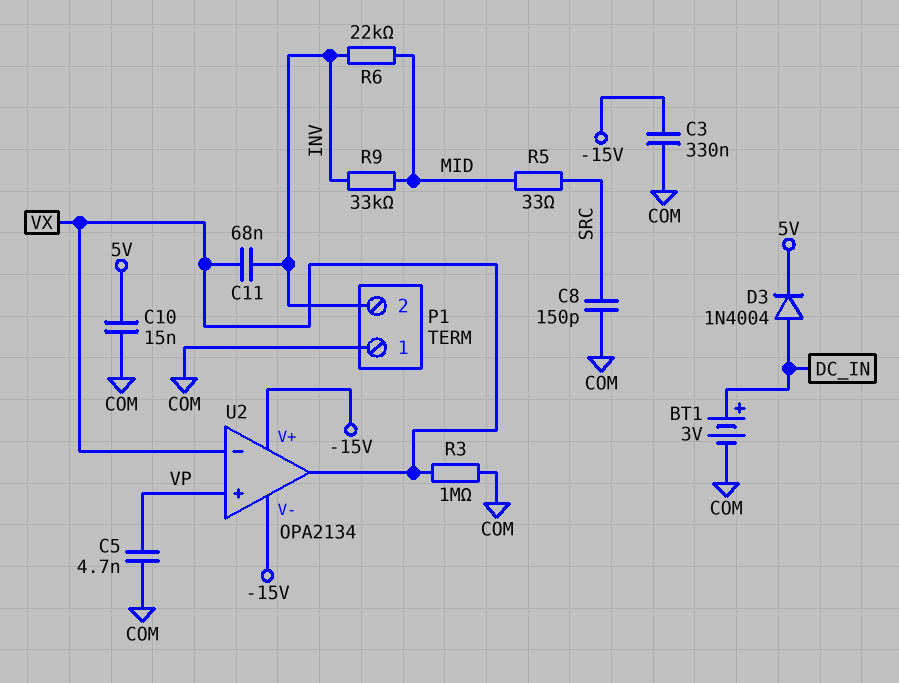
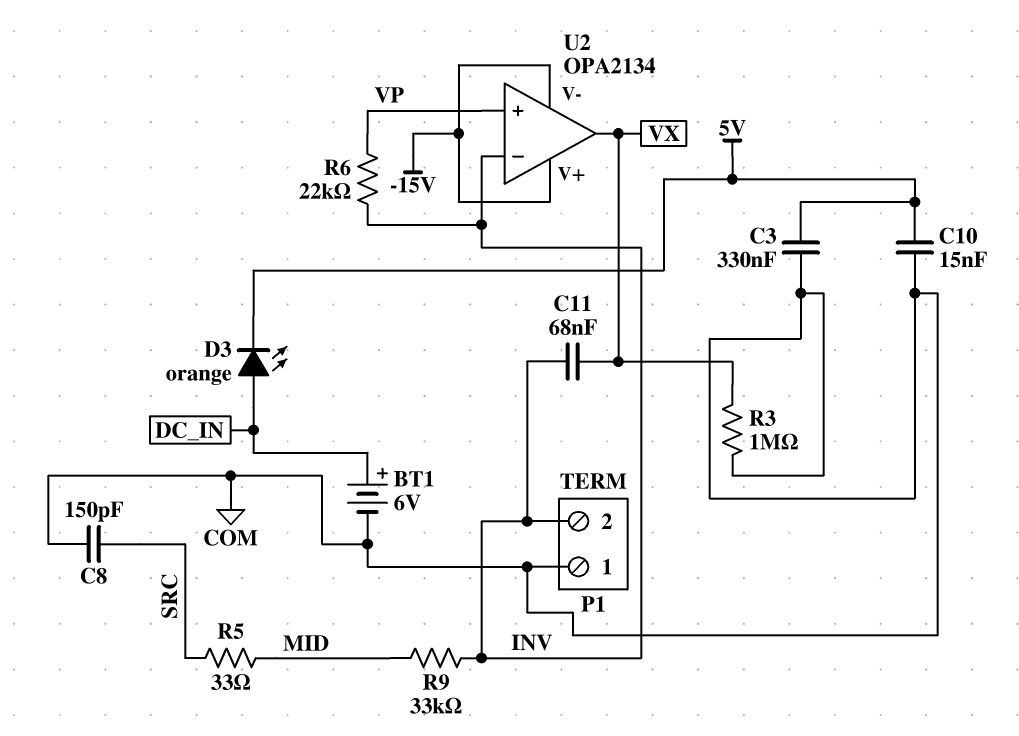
BT1: 3V (plus DC_IN, minus COM) -> 6V (plus DC_IN, minus COM)
C3: 330nF (-15V, COM) -> 330nF (5V, COM)
C5: 4.7nF (COM, VP) -> none
D3: diode 1N4004 (A DC_IN, K 5V) -> LED orange (A DC_IN, K 5V)
R6: 22k (INV, MID) -> 22k (INV, VP)
U2 pin in-: VX -> INV

